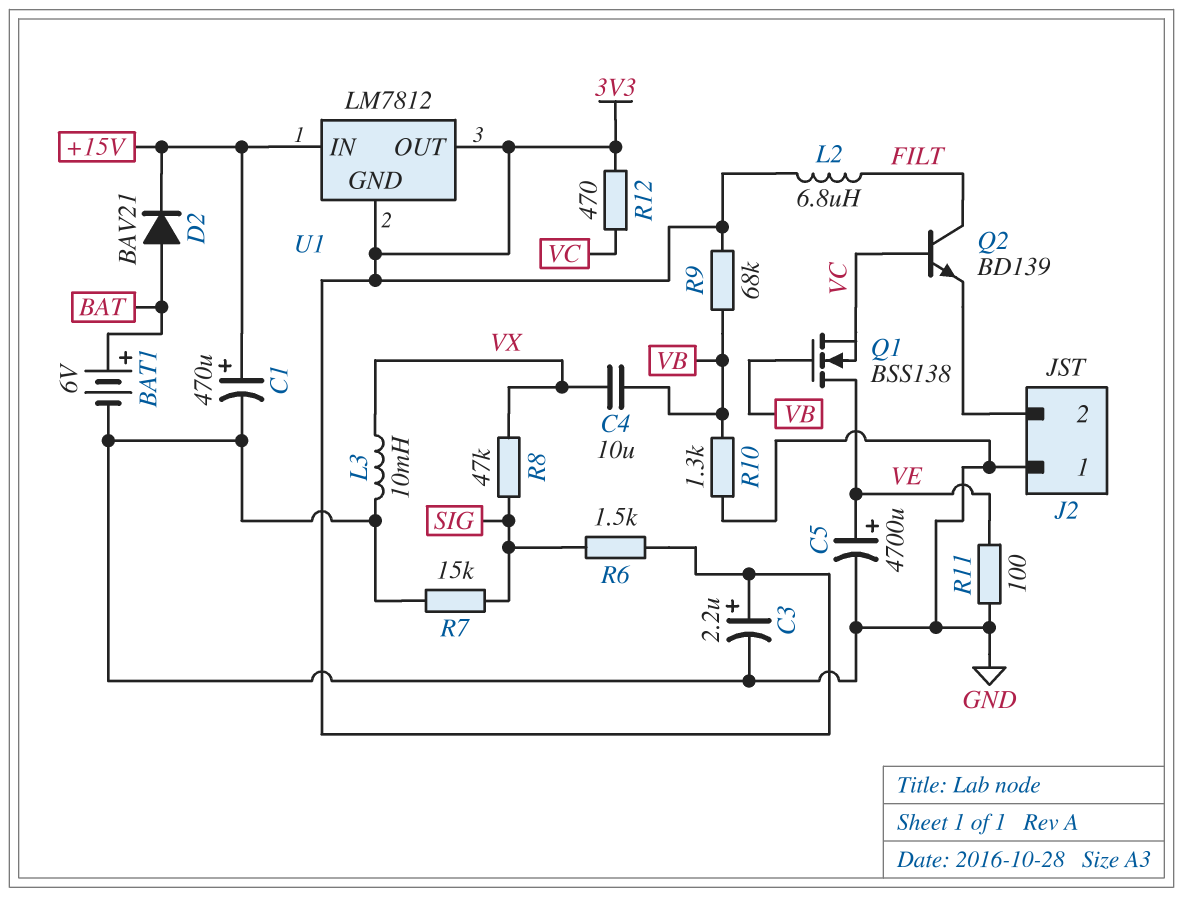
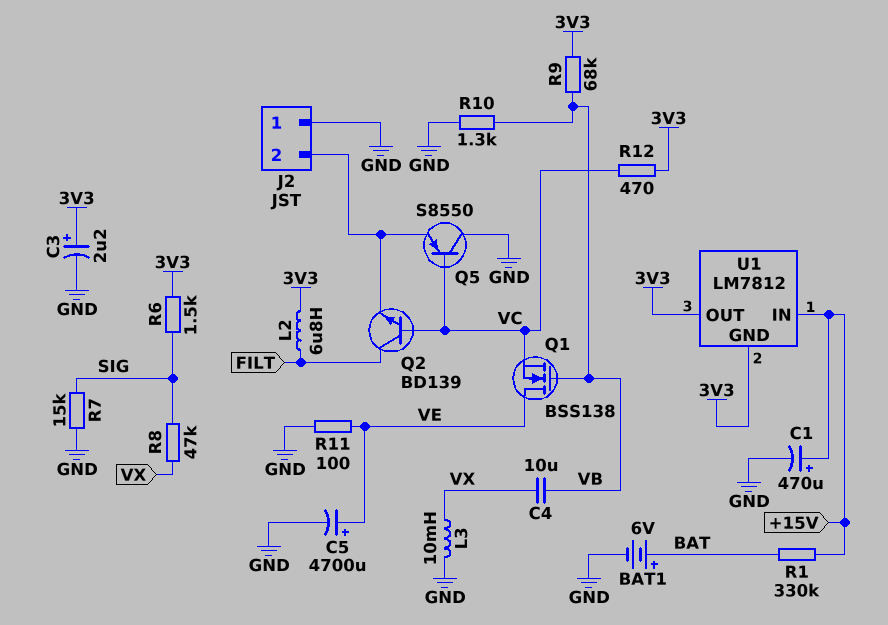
D2: diode BAV21 (A BAT, K +15V) -> none
Q5: none -> PNP S8550 (B VC, C GND, E J2/2)
R1: none -> 330k (+15V, BAT)

